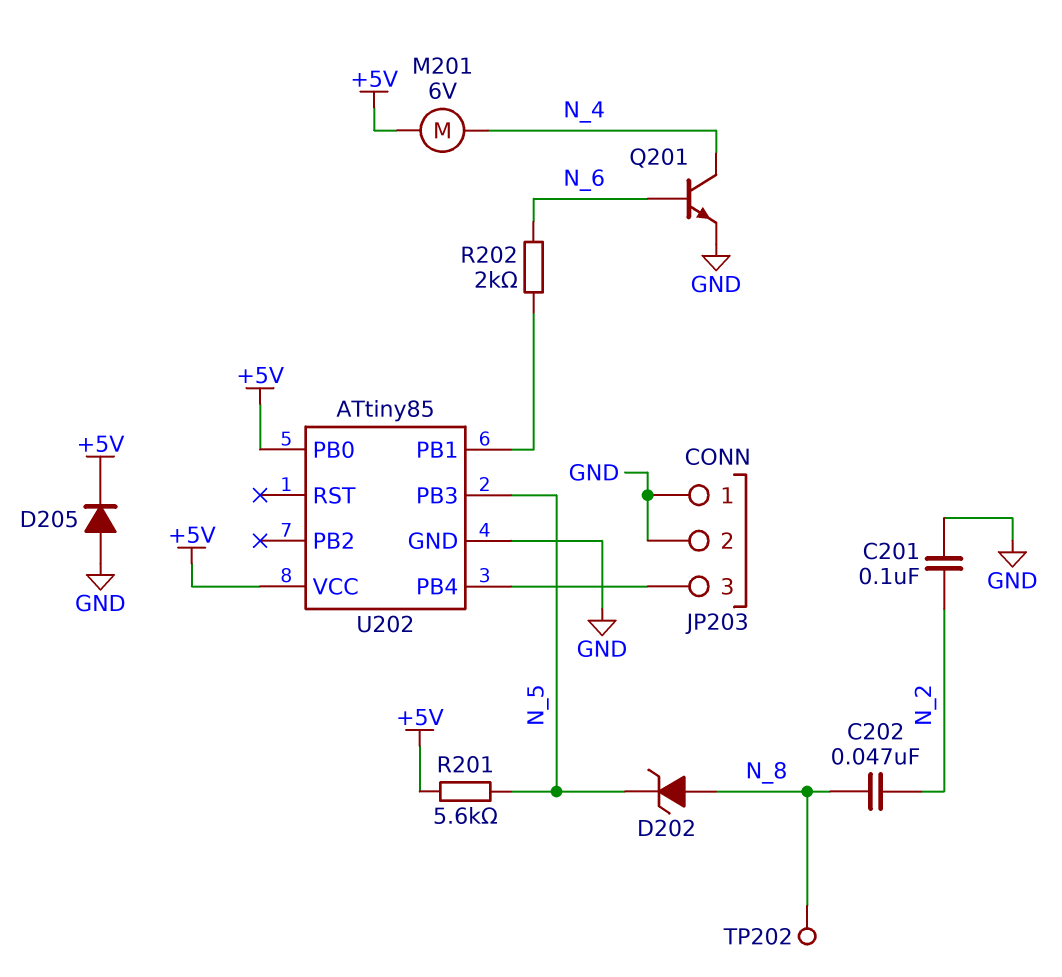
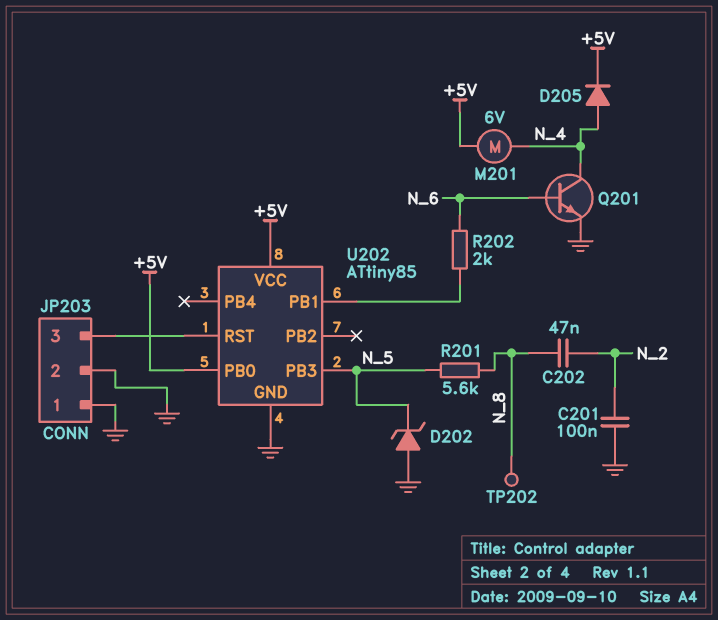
D202: zener (A N_8, K N_5) -> zener (A GND, K N_5)
D205: diode (A GND, K +5V) -> diode (A N_4, K +5V)
R201: 5.6k (+5V, N_5) -> 5.6k (N_5, N_8)
U202 pin PB4: JP203/3 -> none
U202 pin RST: none -> JP203/3

